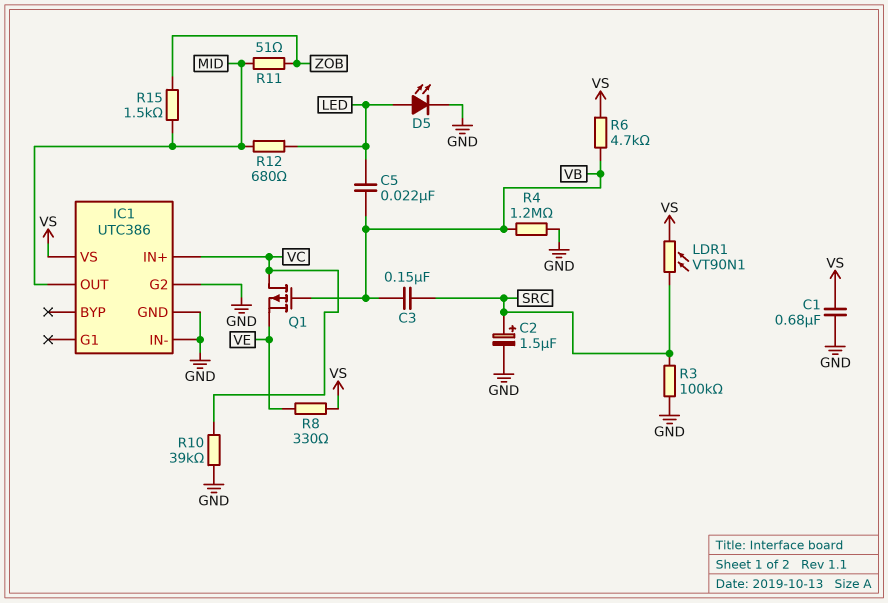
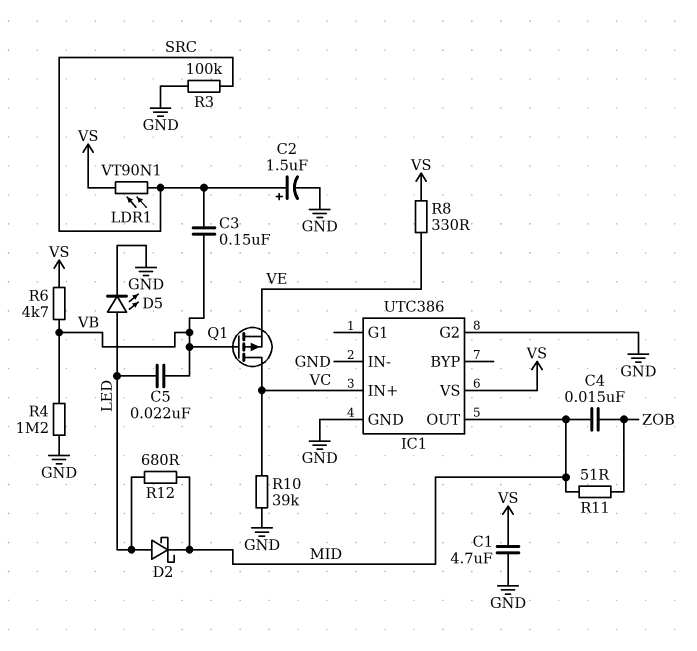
C1: 680nF (GND, VS) -> 4.7uF (GND, VS)
C4: none -> 15nF (MID, ZOB)
D2: none -> schottky (A LED, K MID)
R15: 1.5k (MID, ZOB) -> none

